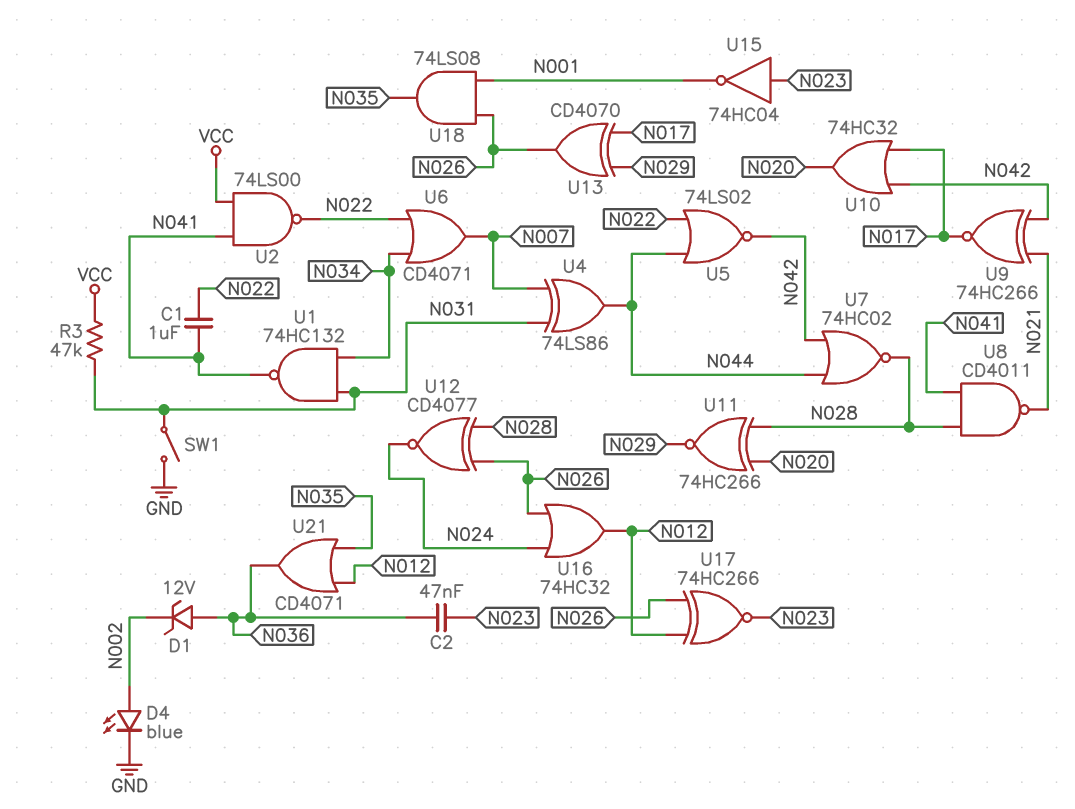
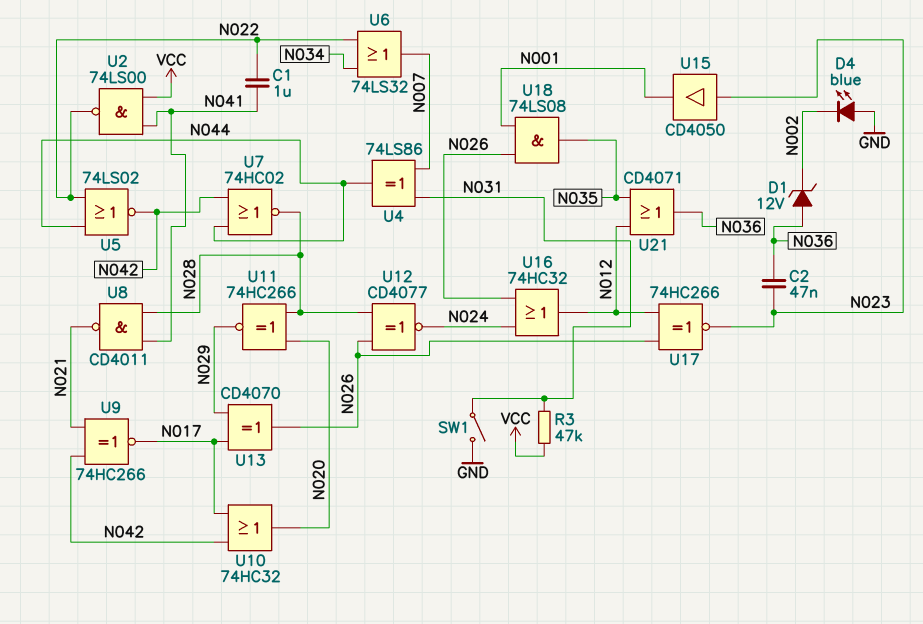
D4: LED blue (A N002, K GND) -> LED blue (A GND, K N002)
U1: NAND 74HC132 (in N031, in N034, out N041) -> none
U6: OR CD4071 (in N022, in N034, out N007) -> OR 74LS32 (in N022, in N034, out N007)
U15: NOT 74HC04 (in N023, out N001) -> buffer CD4050 (in N023, out N001)

